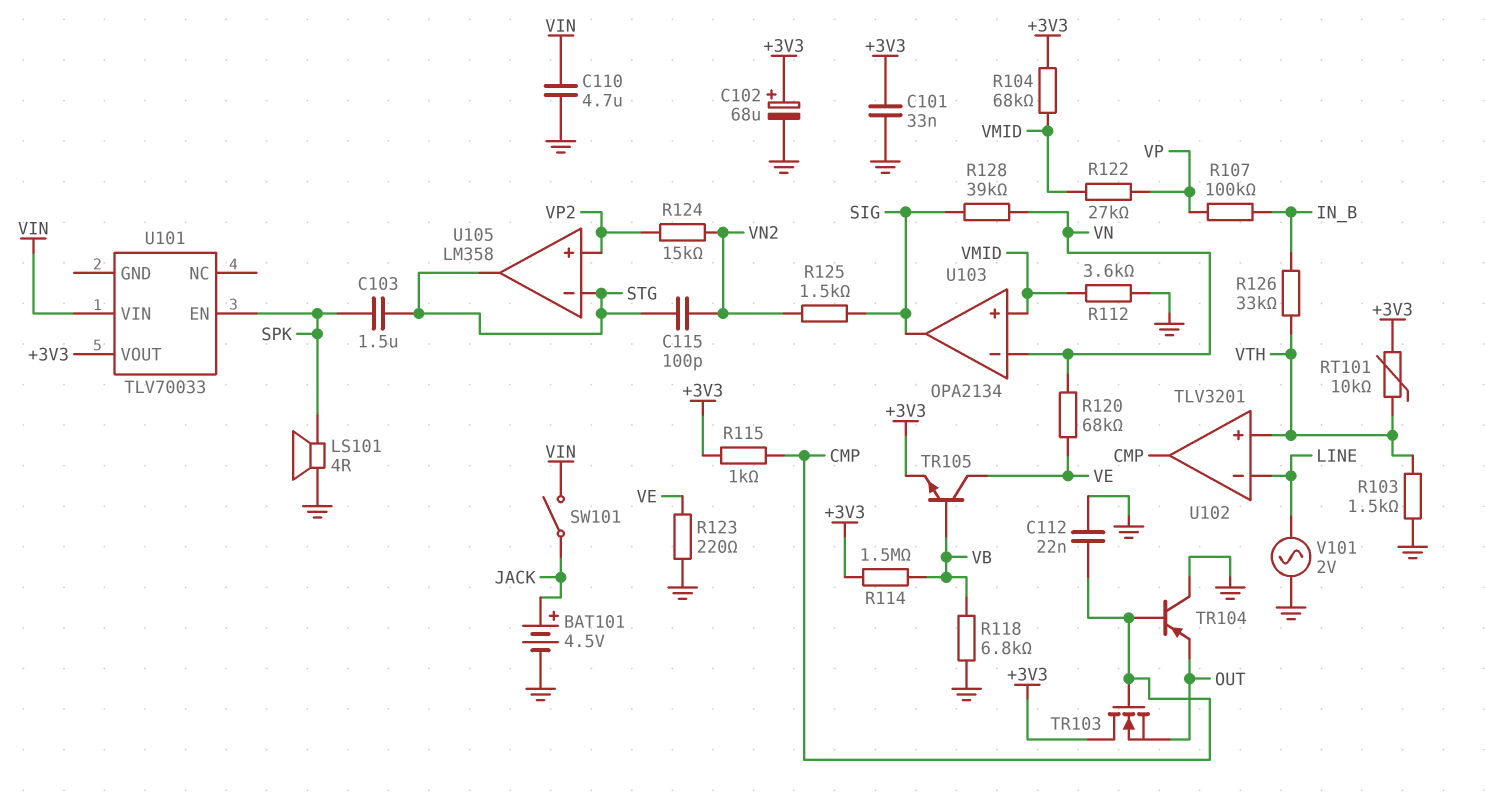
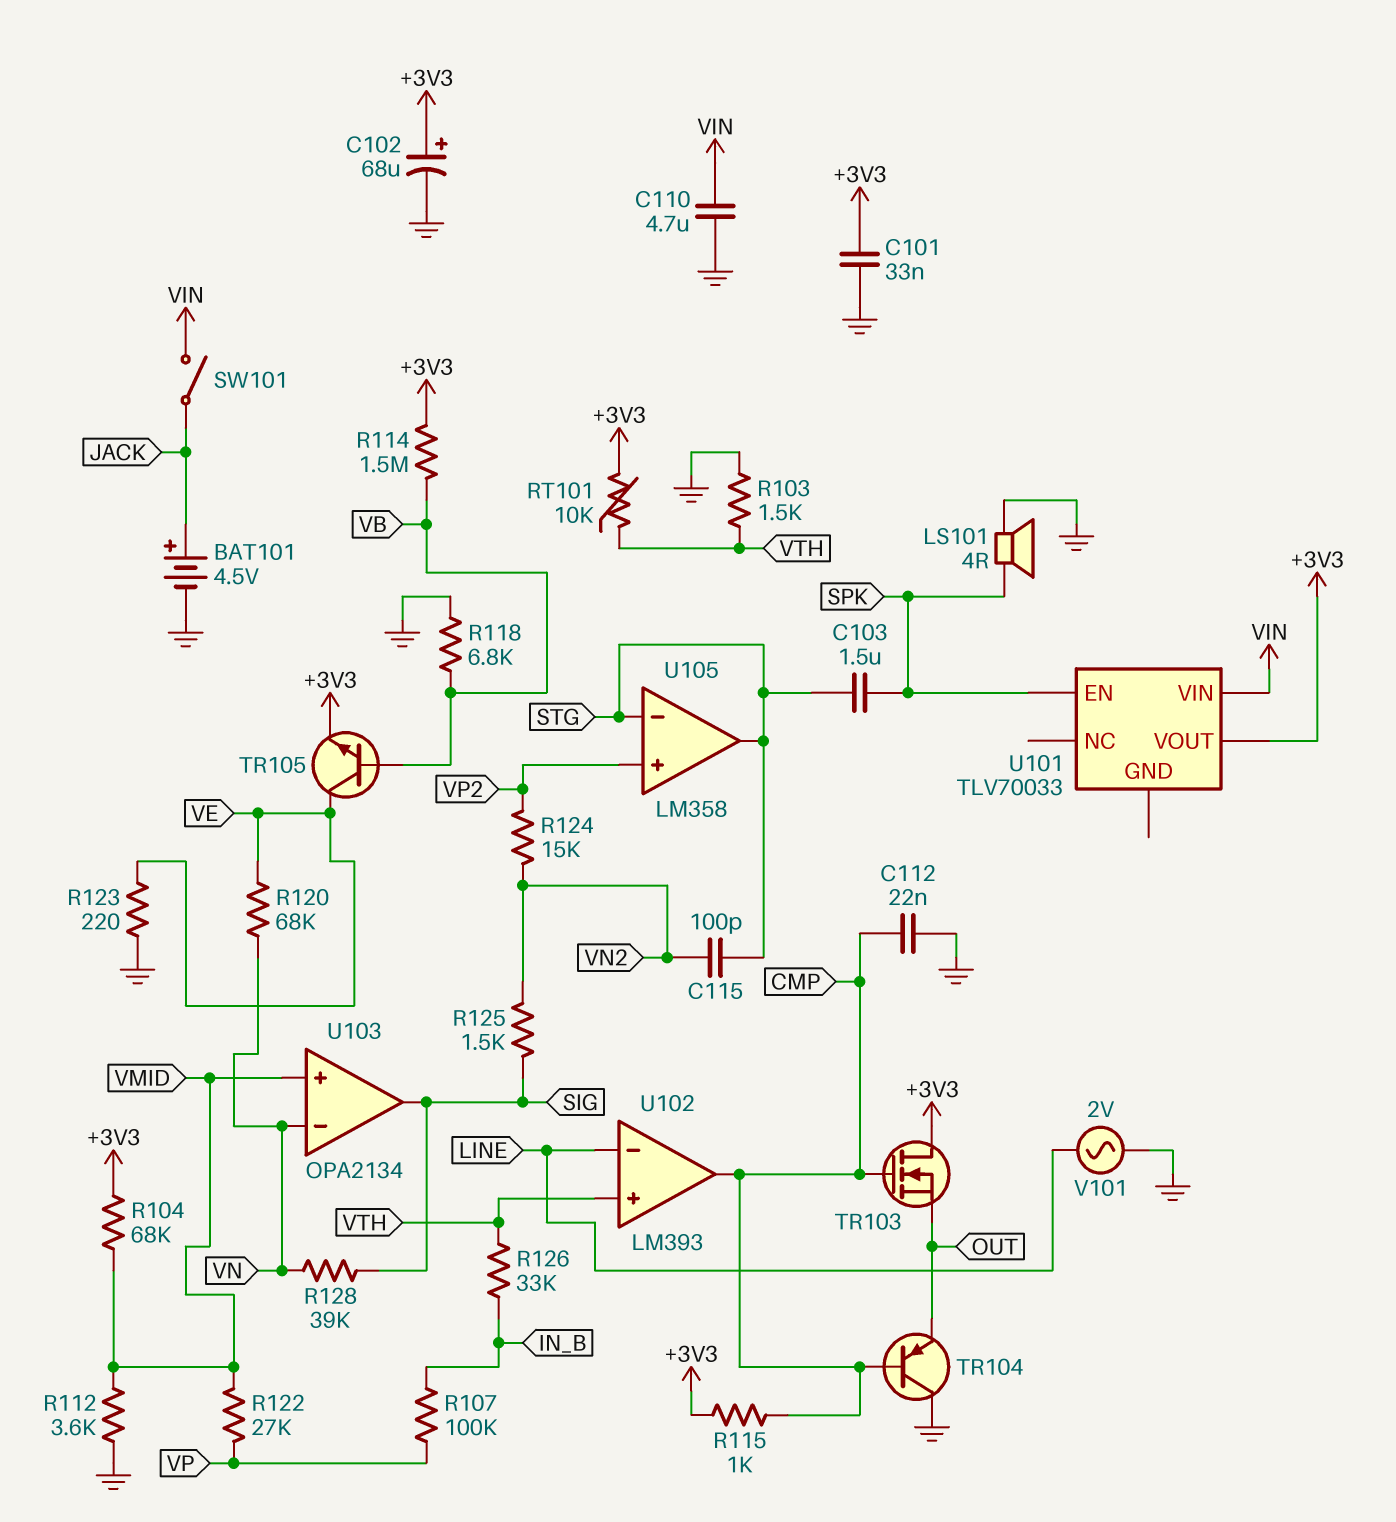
U102: TLV3201 -> LM393

